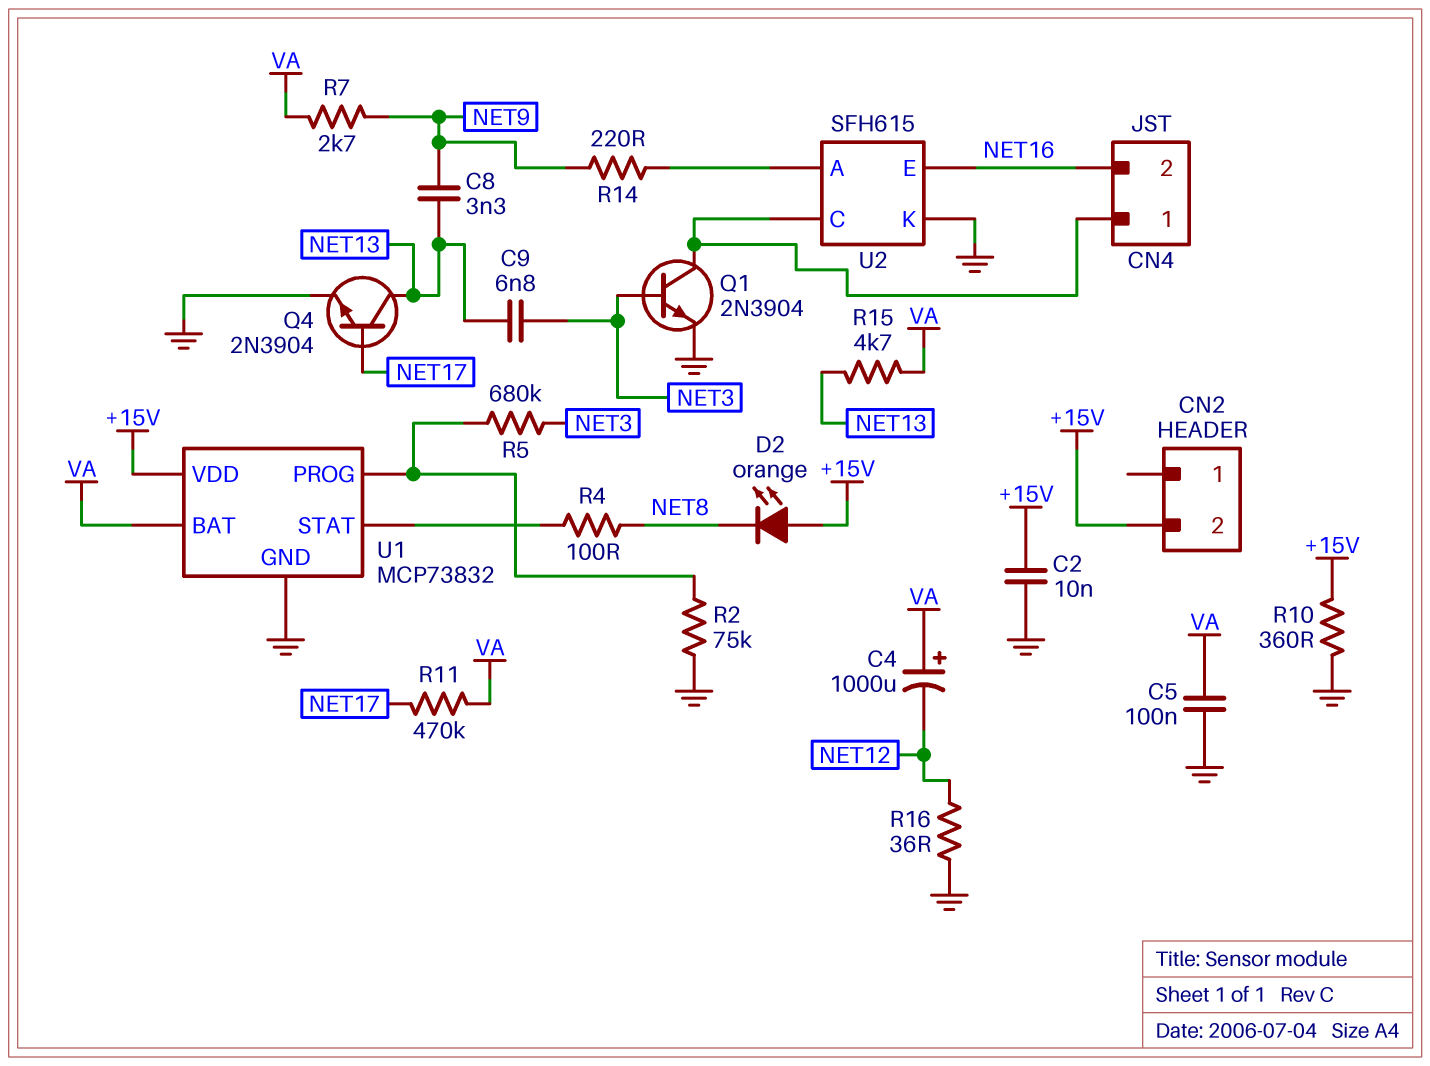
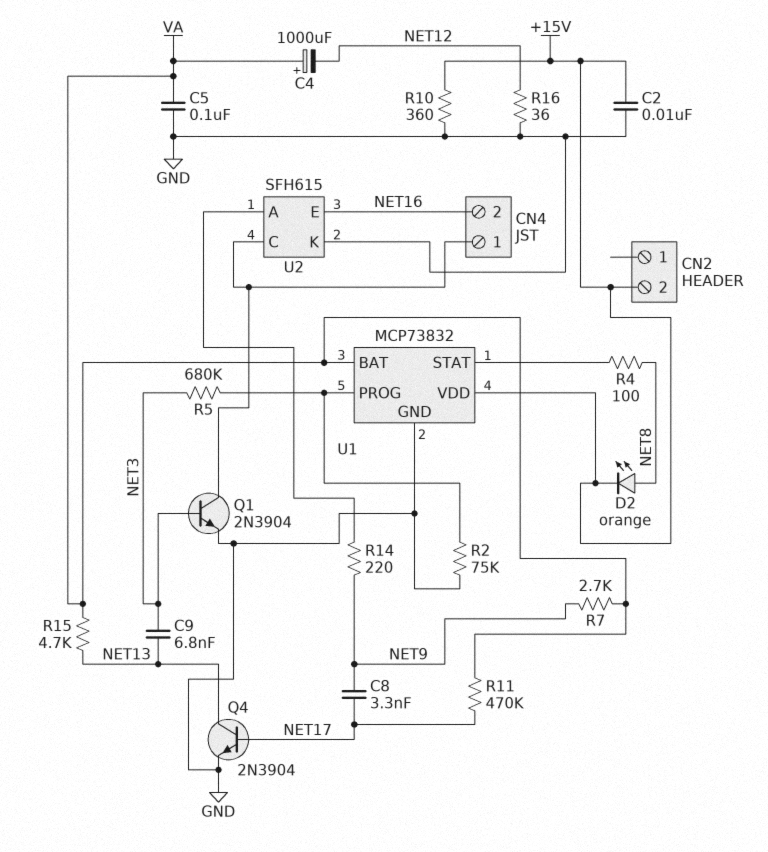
C8: 3.3nF (NET9, NET13) -> 3.3nF (NET9, NET17)
D2: LED orange (A +15V, K NET8) -> LED orange (A NET8, K +15V)

